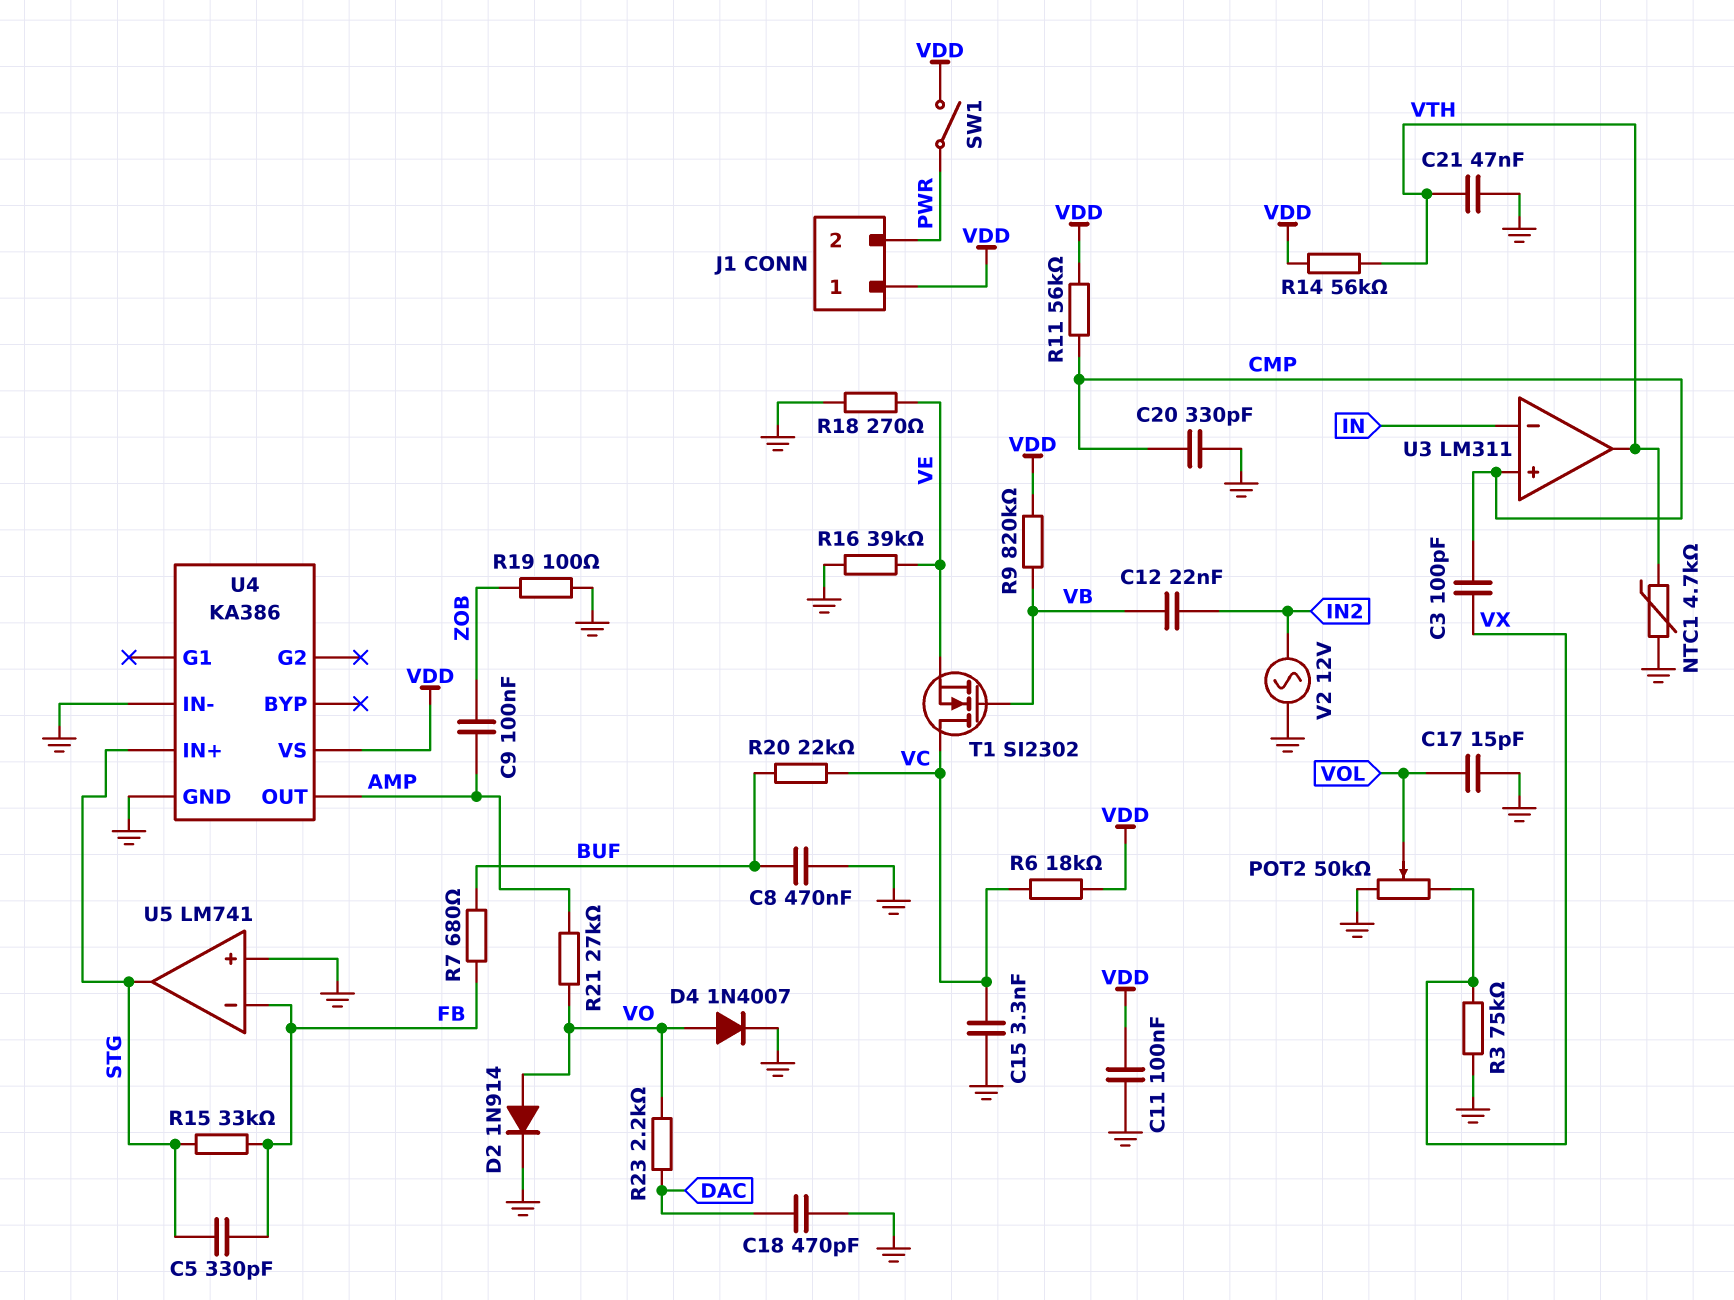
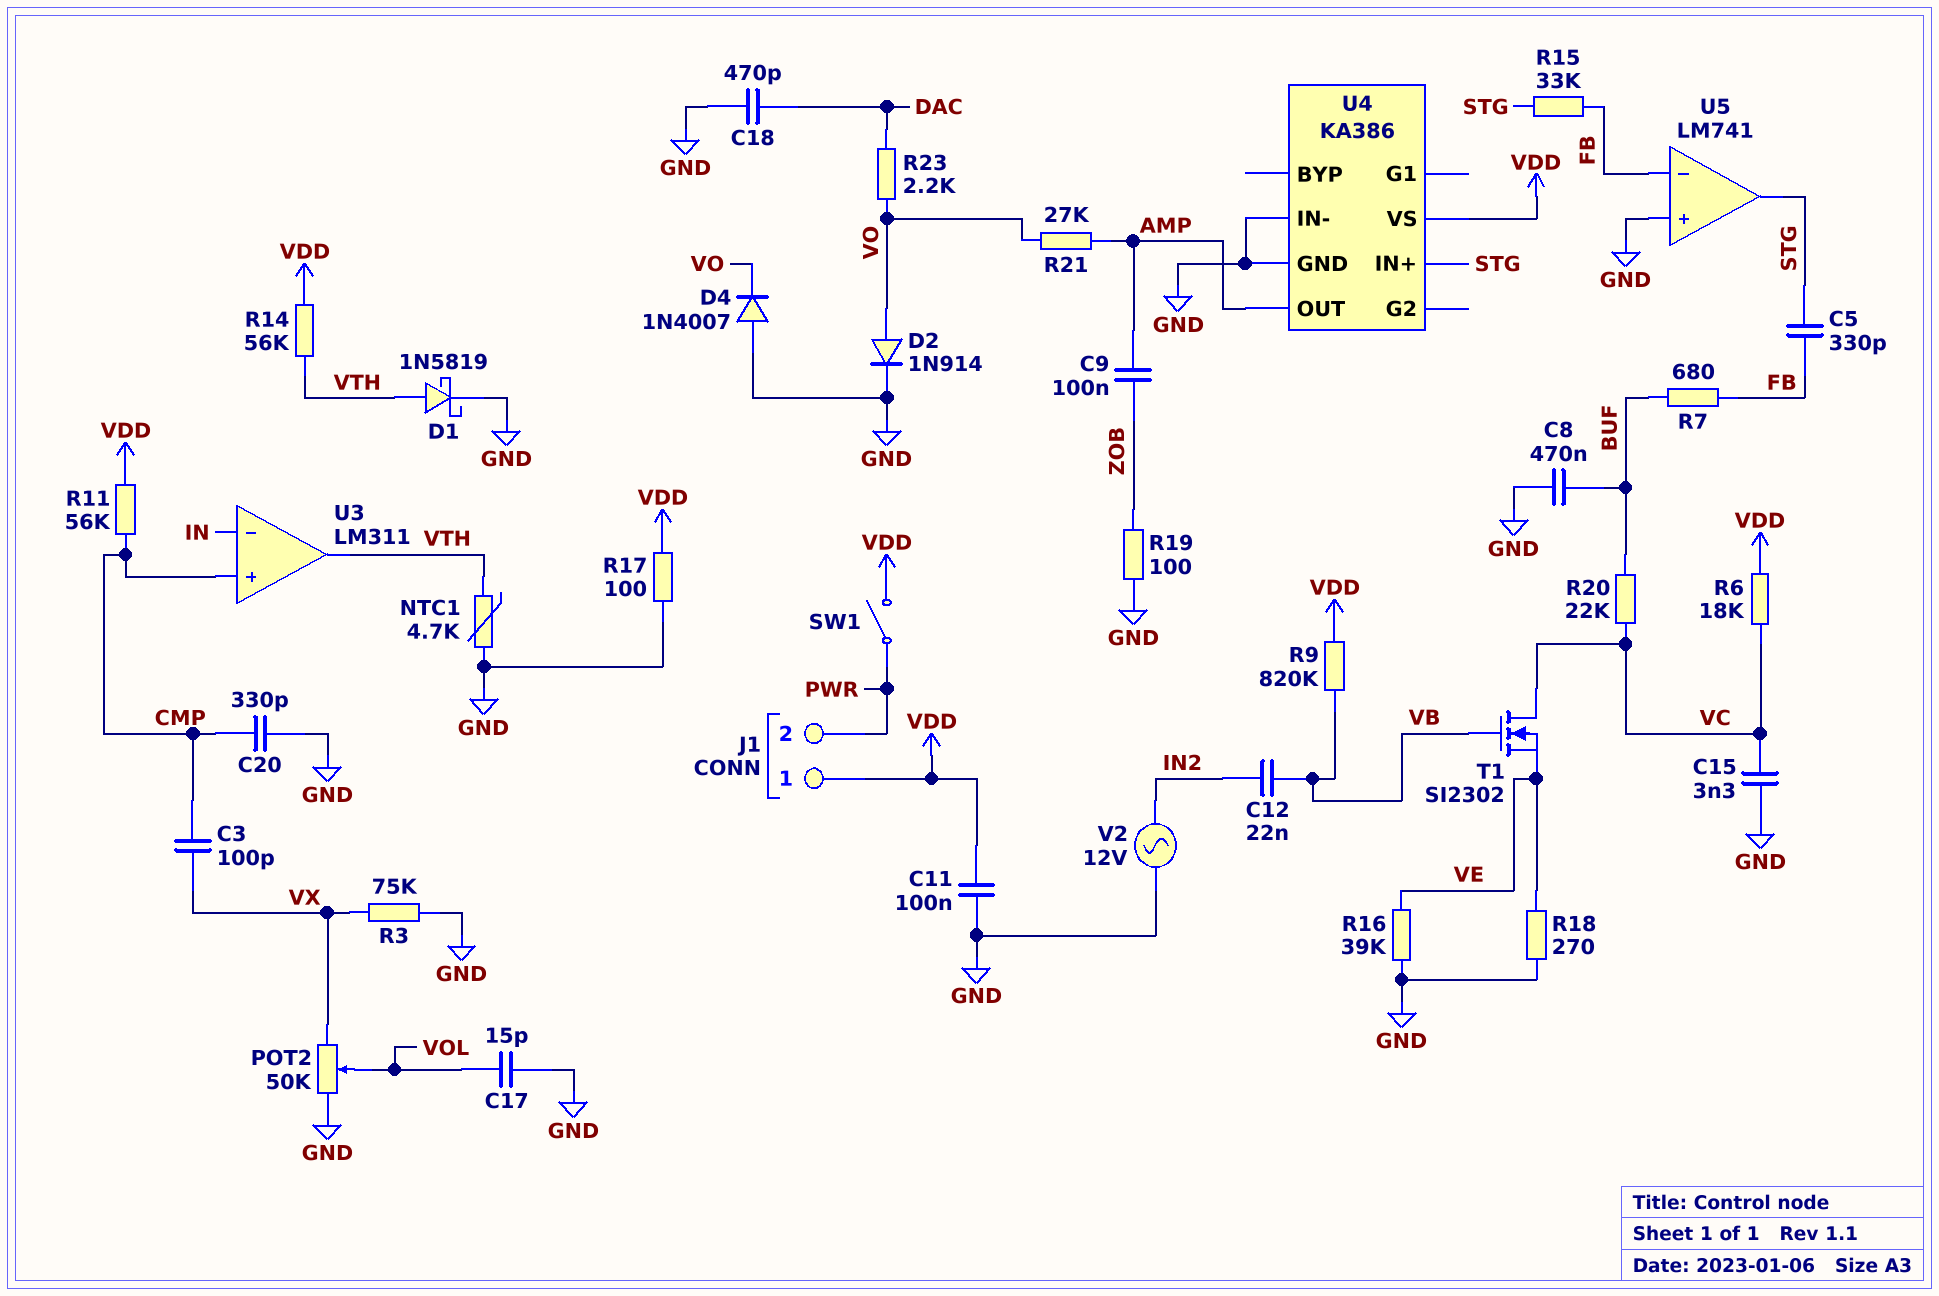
C21: 47nF (GND, VTH) -> none
D1: none -> schottky 1N5819 (A VTH, K GND)
D4: diode 1N4007 (A VO, K GND) -> diode 1N4007 (A GND, K VO)
R17: none -> 100 (GND, VDD)

